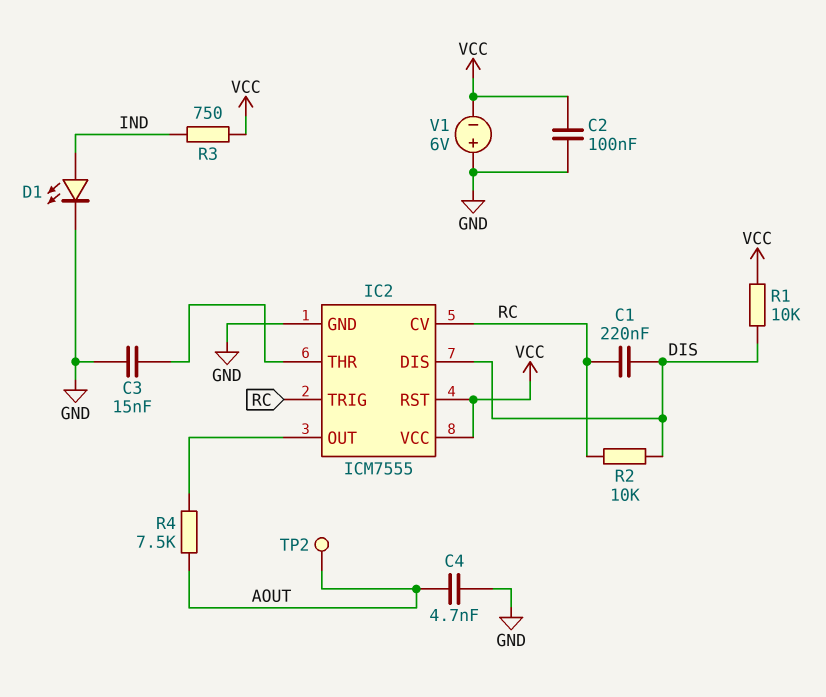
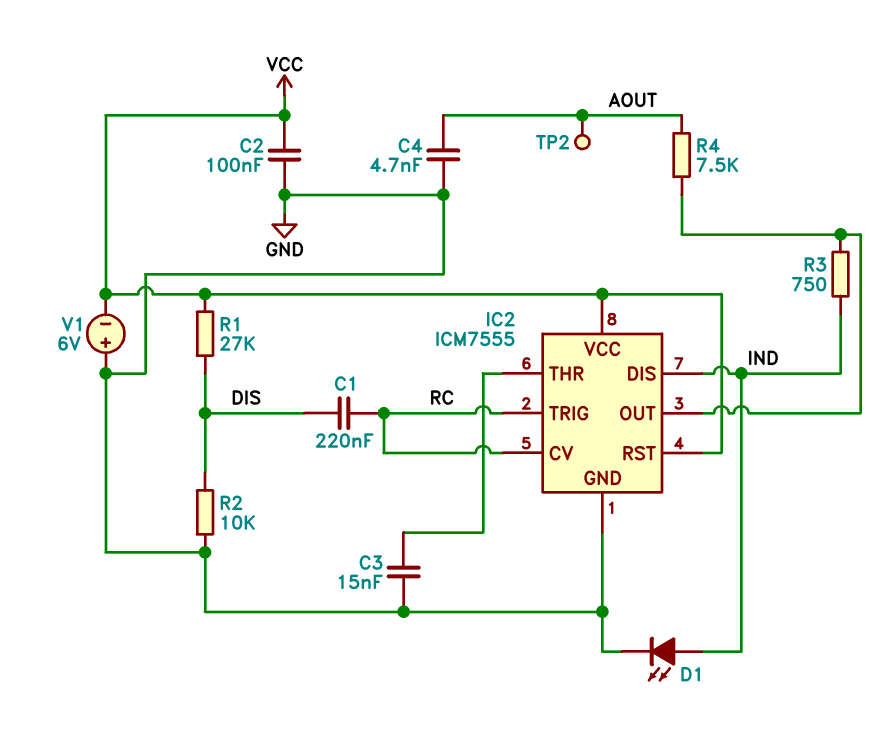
IC2 pin DIS: DIS -> IND
R1: 10k (DIS, VCC) -> 27k (DIS, VCC)
R2: 10k (DIS, RC) -> 10k (DIS, GND)
R3: 750 (IND, VCC) -> 750 (IC2/OUT, IND)

